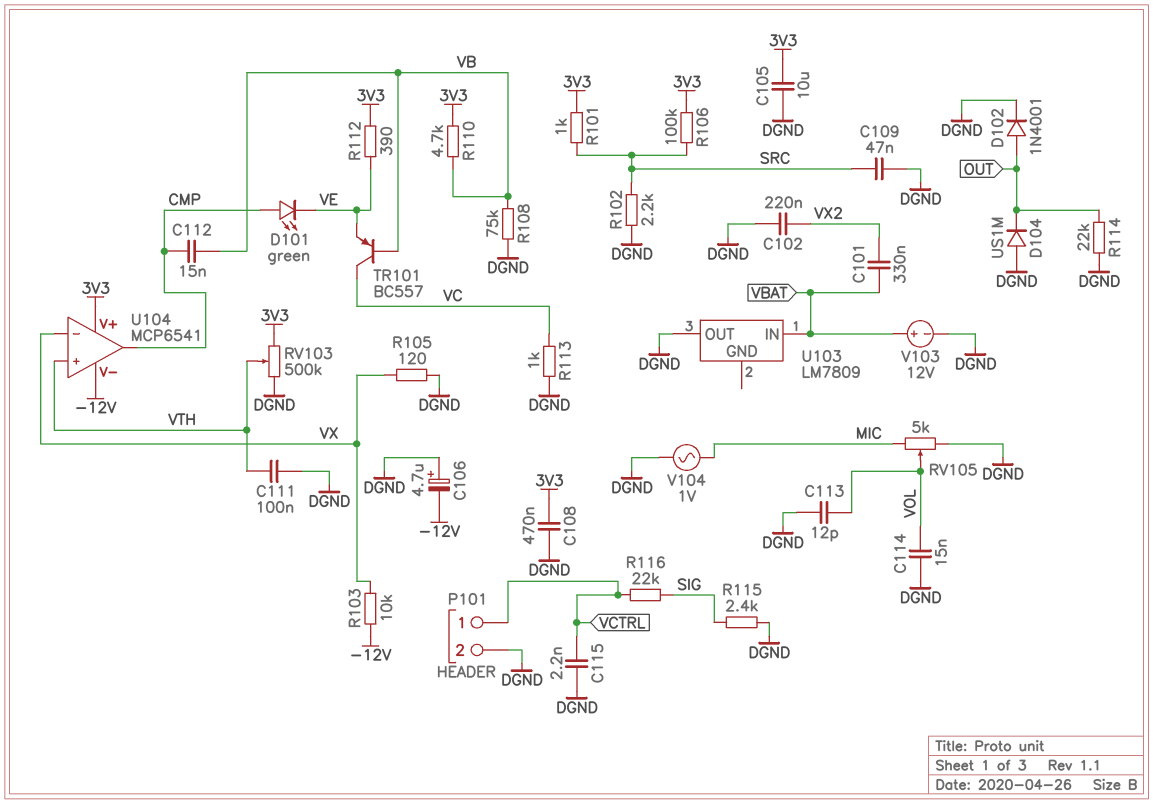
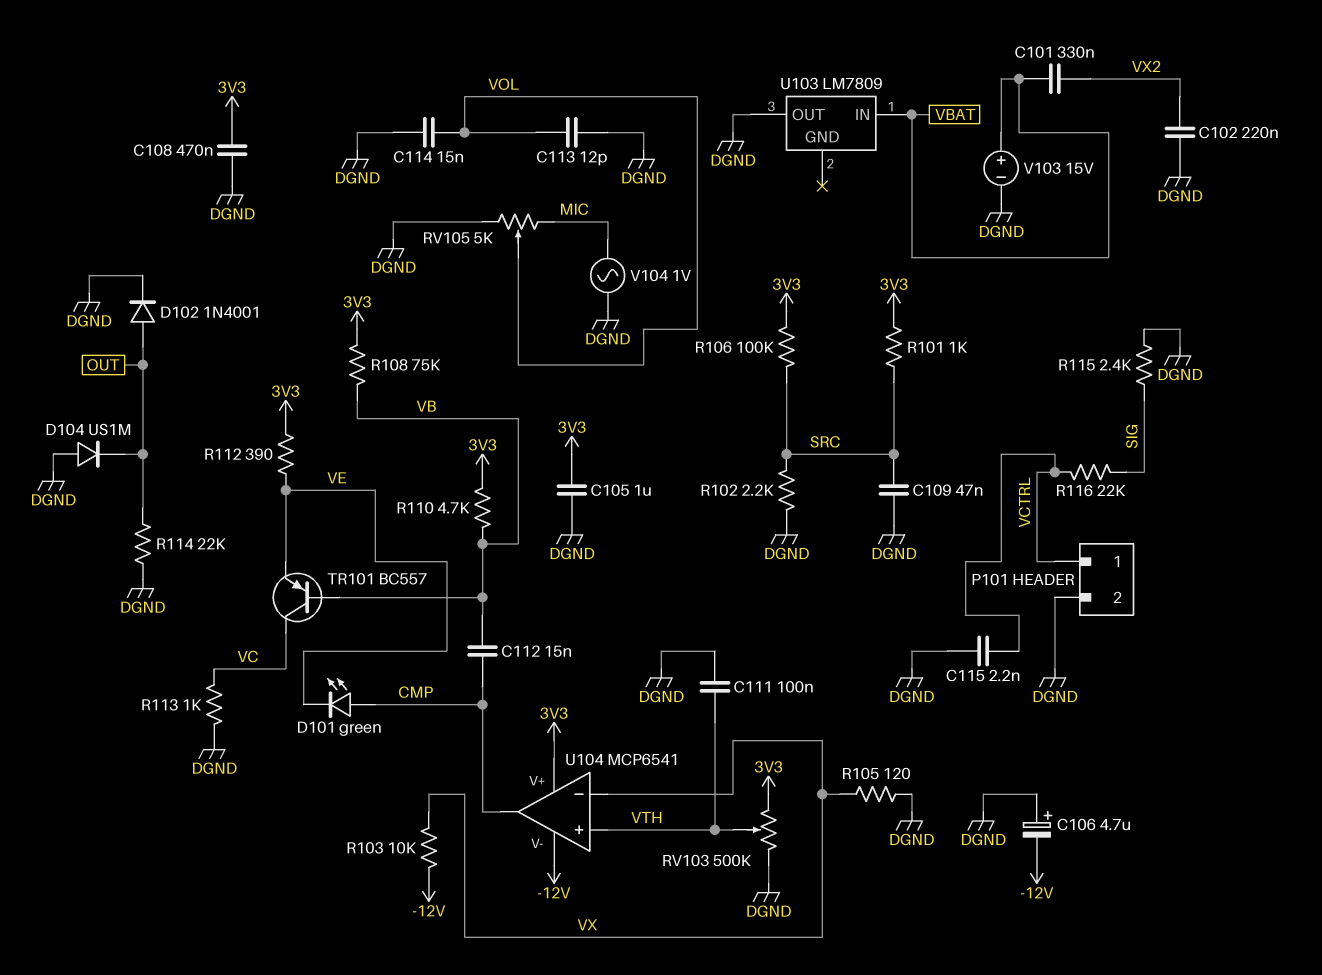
C105: 10uF (3V3, DGND) -> 1uF (3V3, DGND)
R108: 75k (DGND, VB) -> 75k (3V3, VB)
V103: 12V (plus VBAT, minus DGND) -> 15V (plus VBAT, minus DGND)

